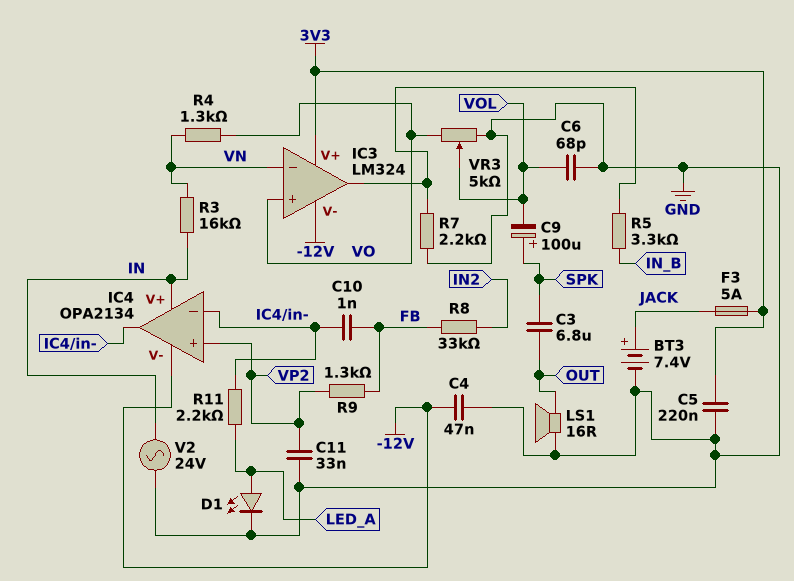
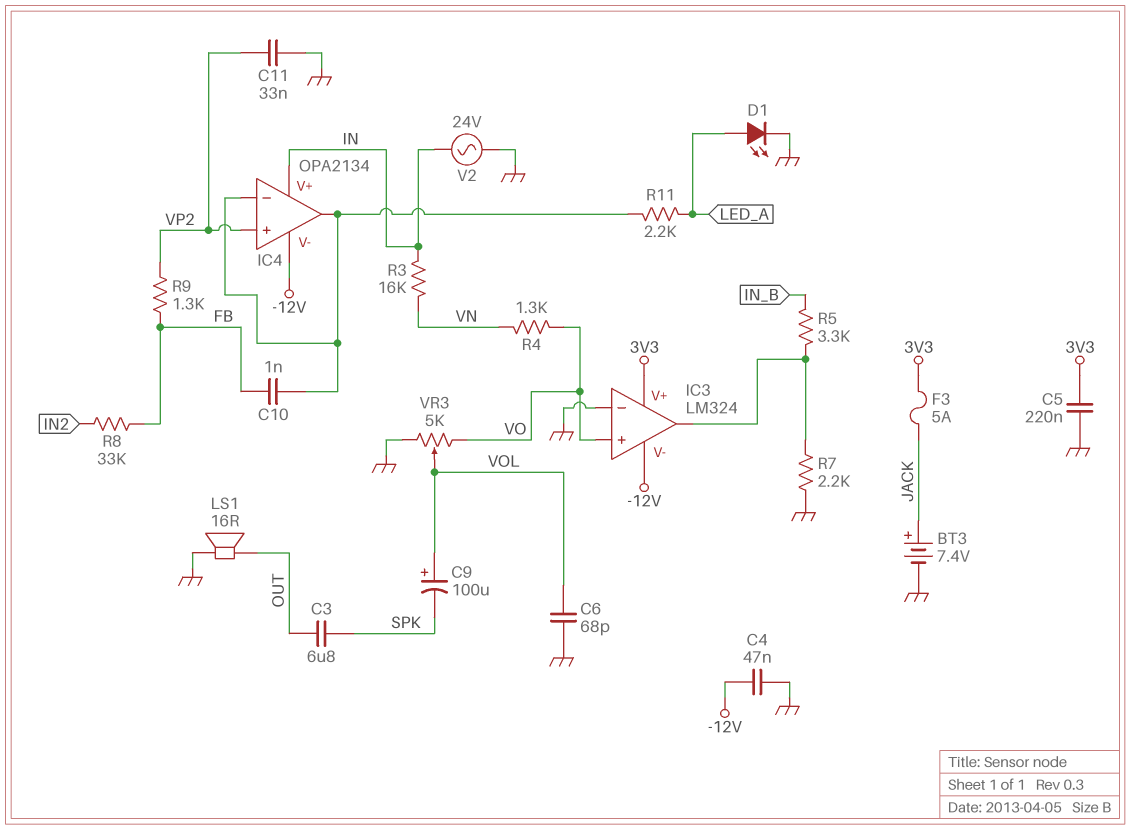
C9: 100uF (plus SPK, minus VOL) -> 100uF (plus VOL, minus SPK)
IC3 pin in-: VN -> GND

